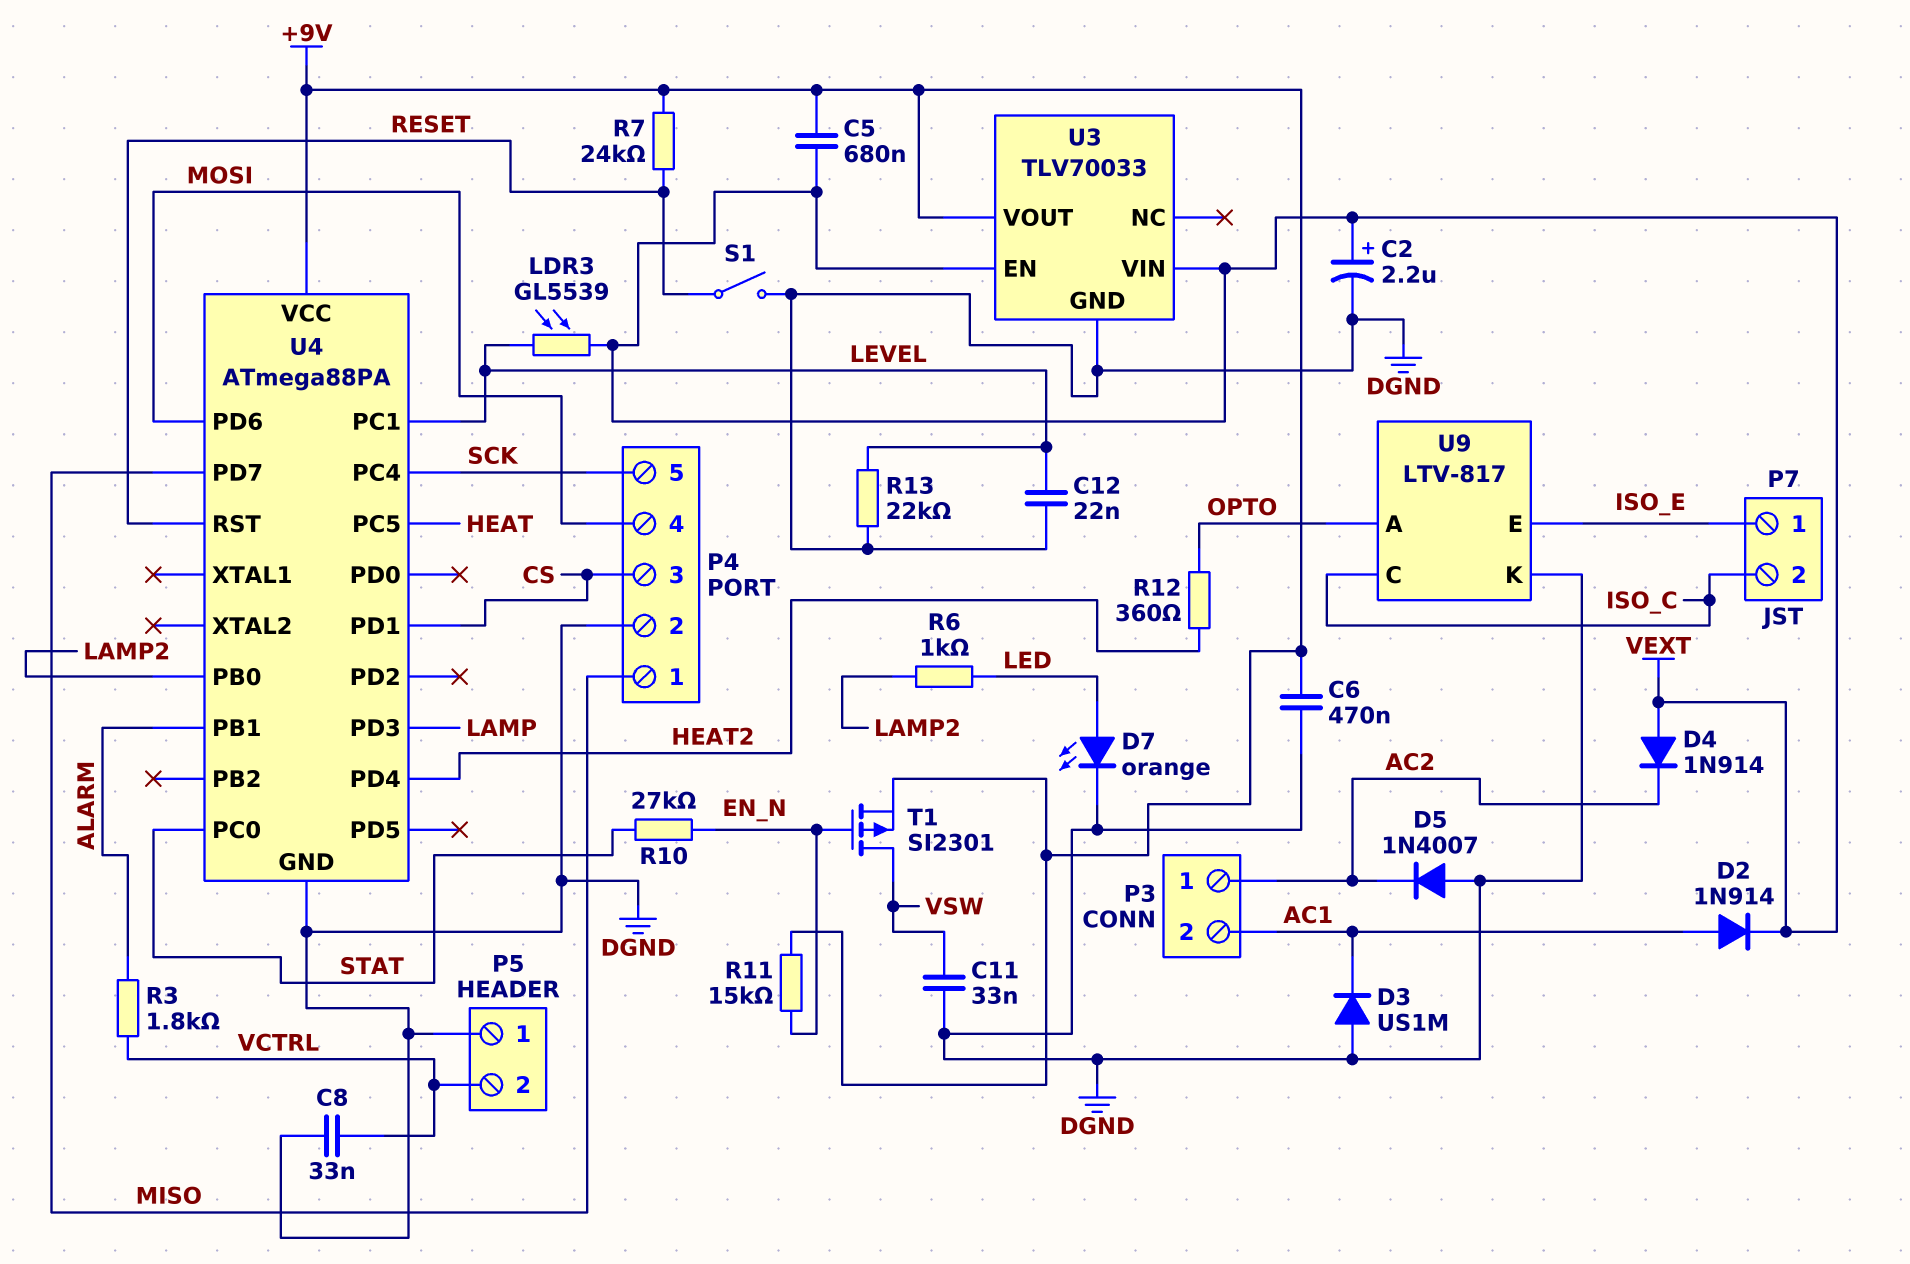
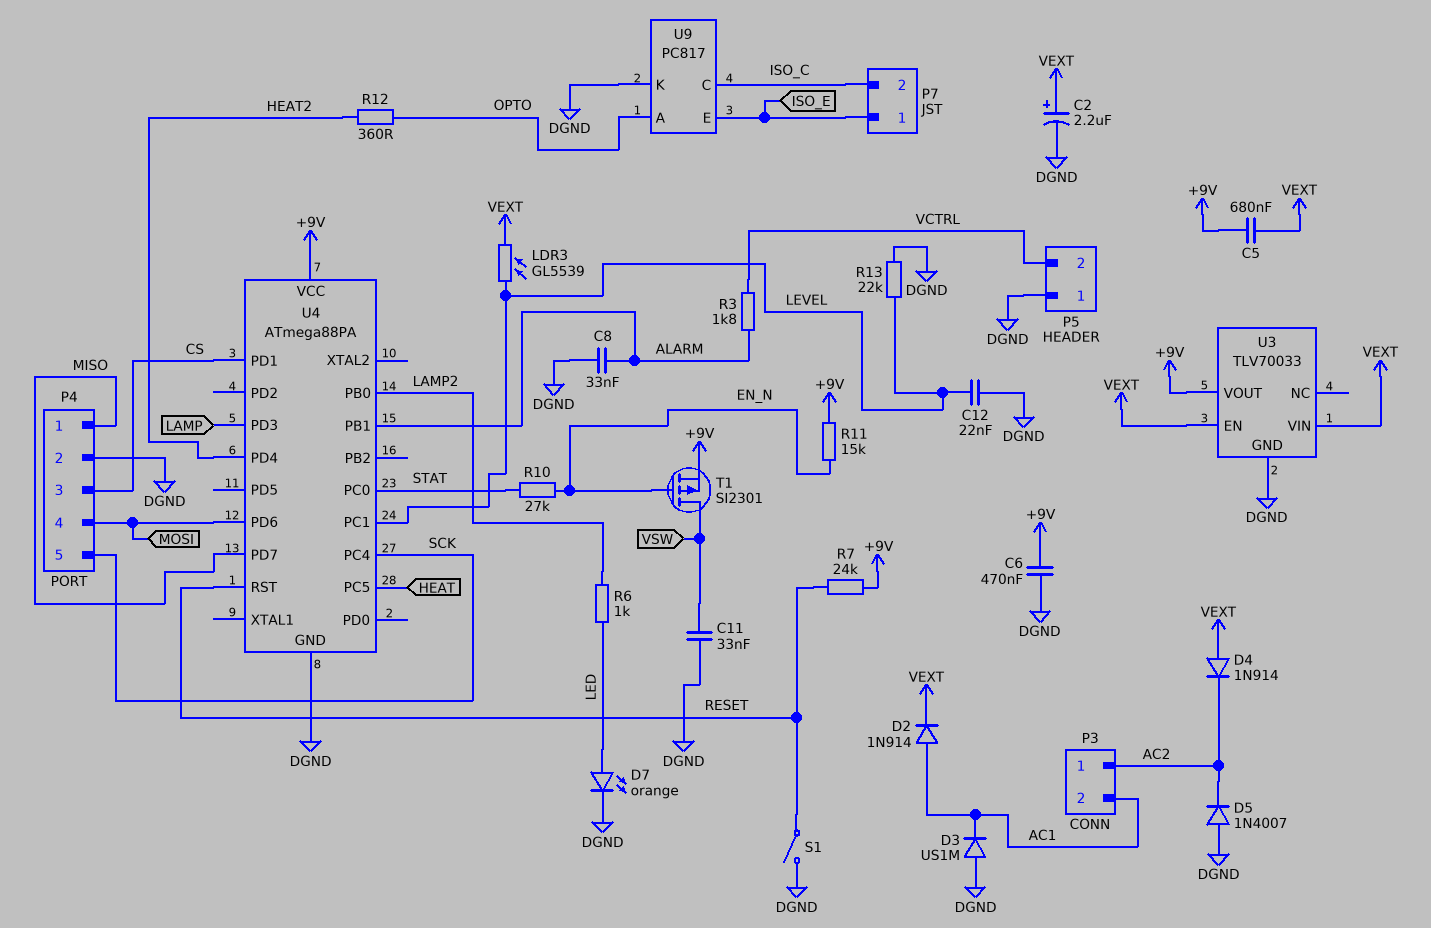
C8: 33nF (DGND, VCTRL) -> 33nF (ALARM, DGND)
U9: LTV-817 -> PC817

